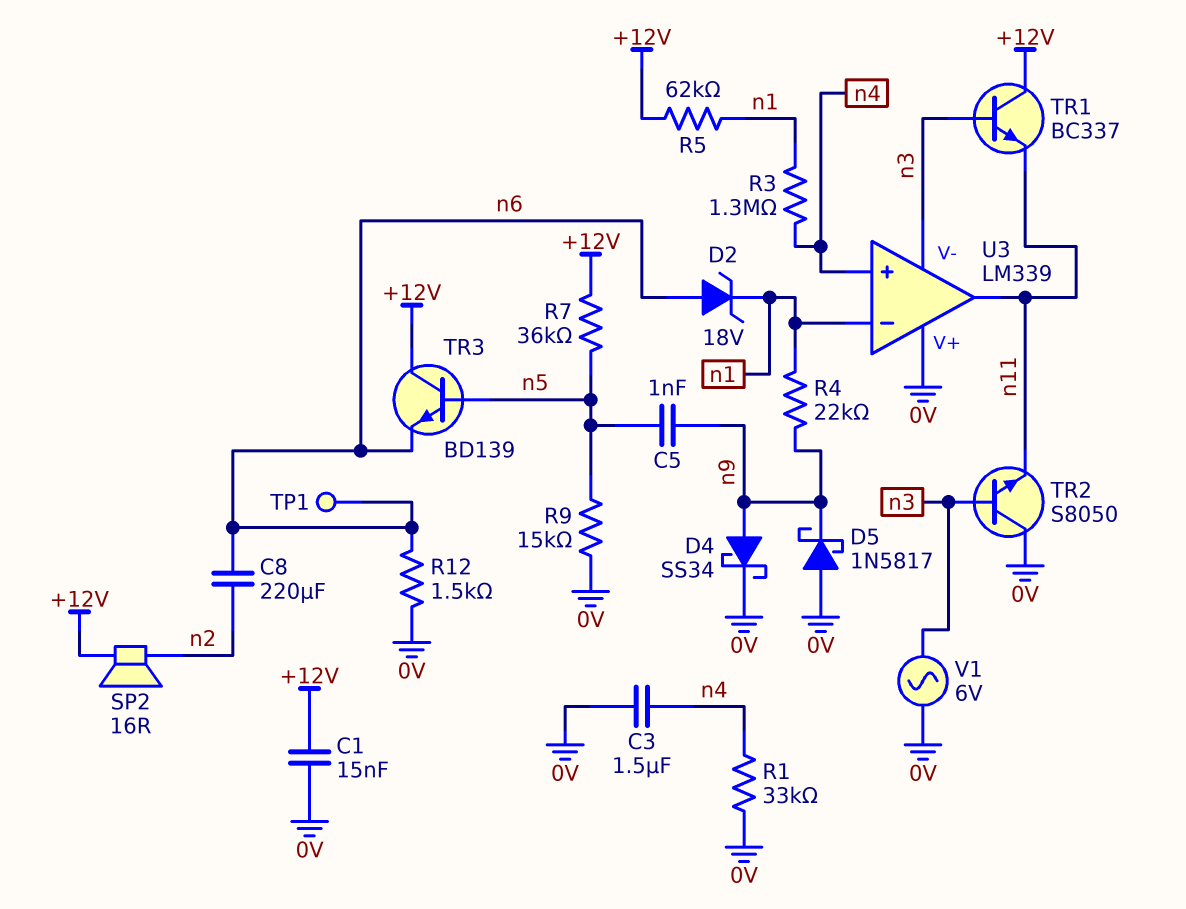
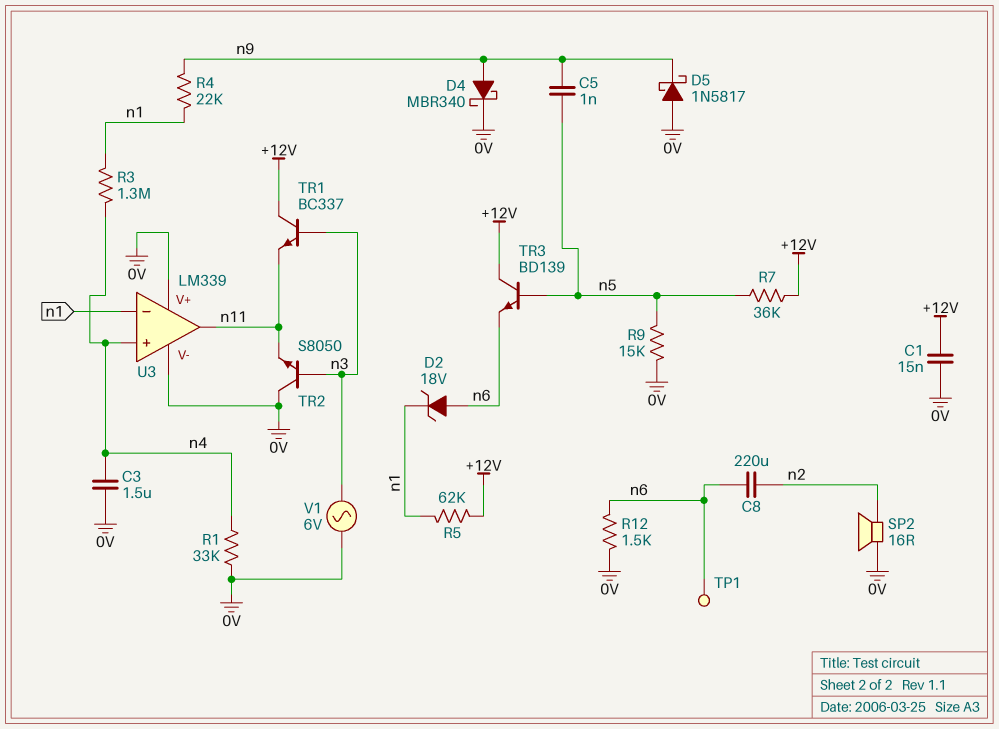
D4: schottky SS34 (A n9, K 0V) -> schottky MBR340 (A n9, K 0V)
SP2: speaker 16R (+12V, n2) -> speaker 16R (0V, n2)
U3 pin V-: n3 -> 0V

